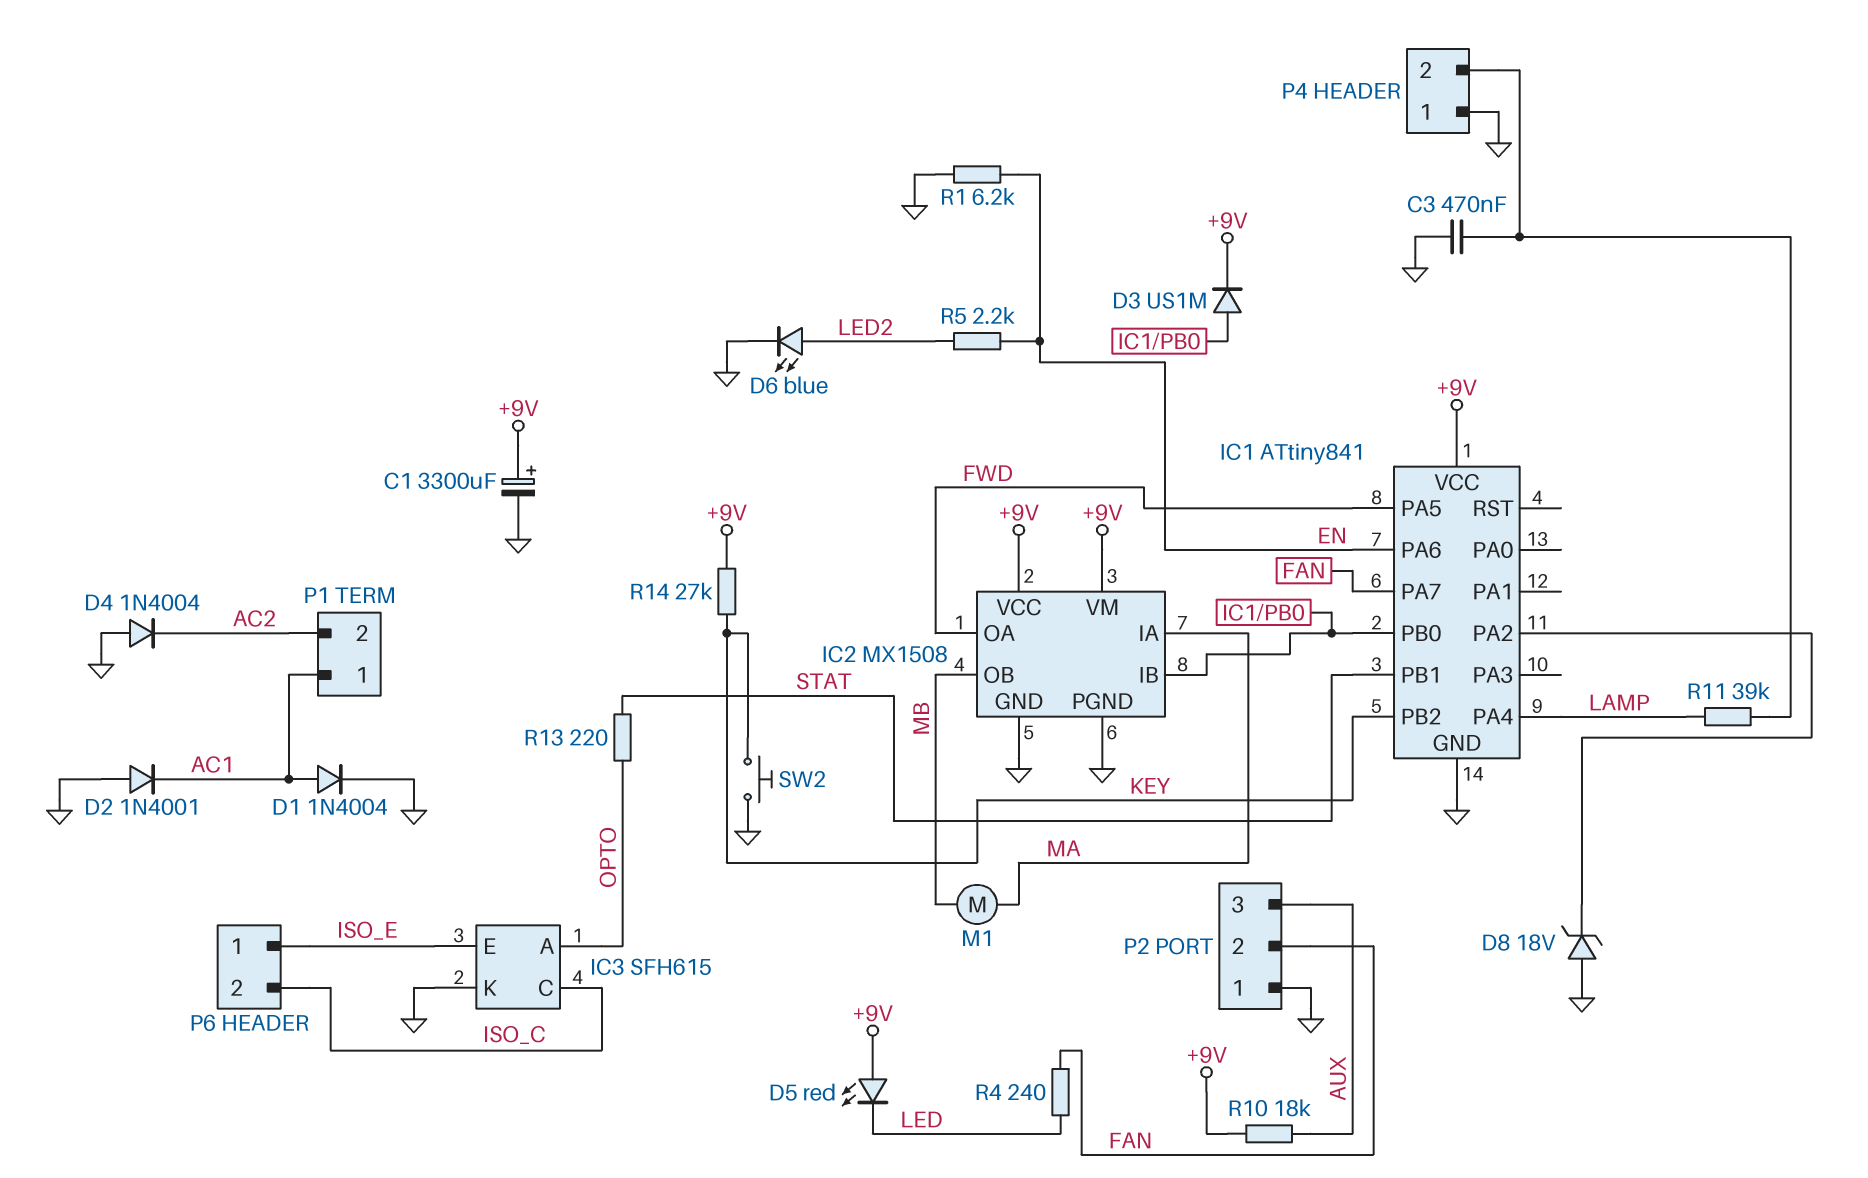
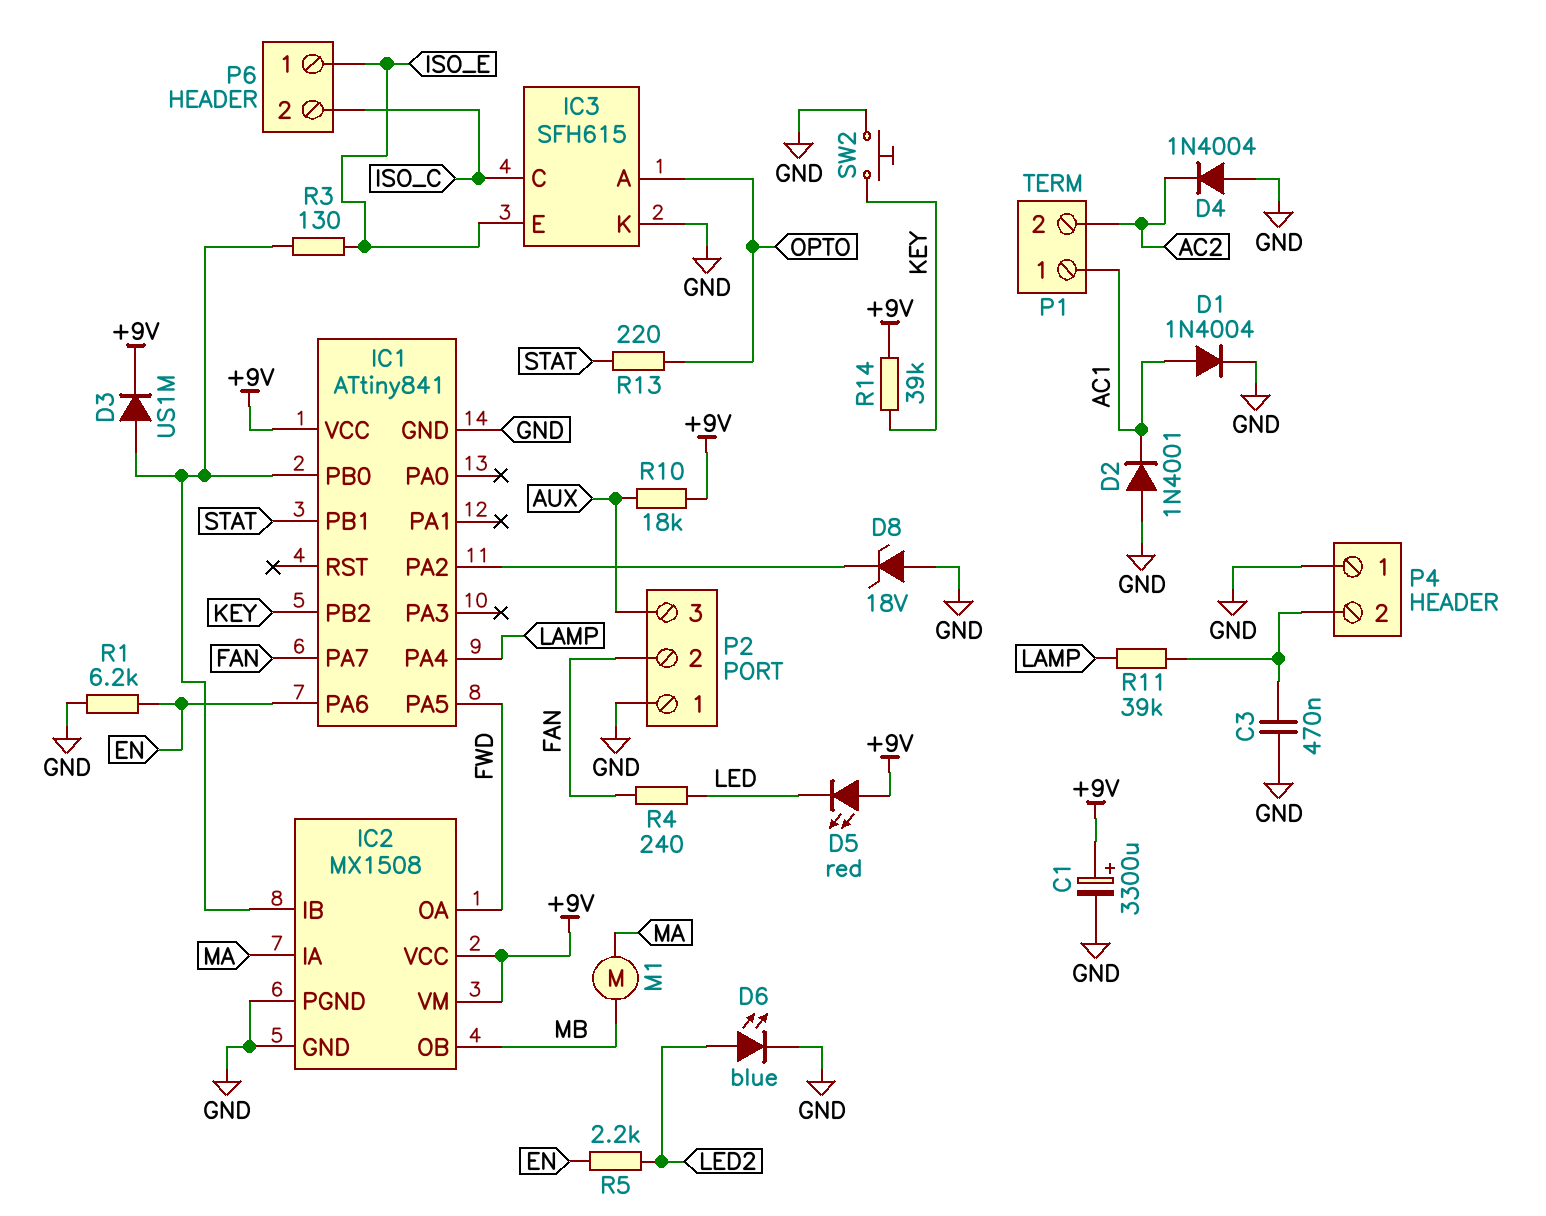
R3: none -> 130 (IC1/PB0, ISO_E)
R14: 27k (+9V, KEY) -> 39k (+9V, KEY)

